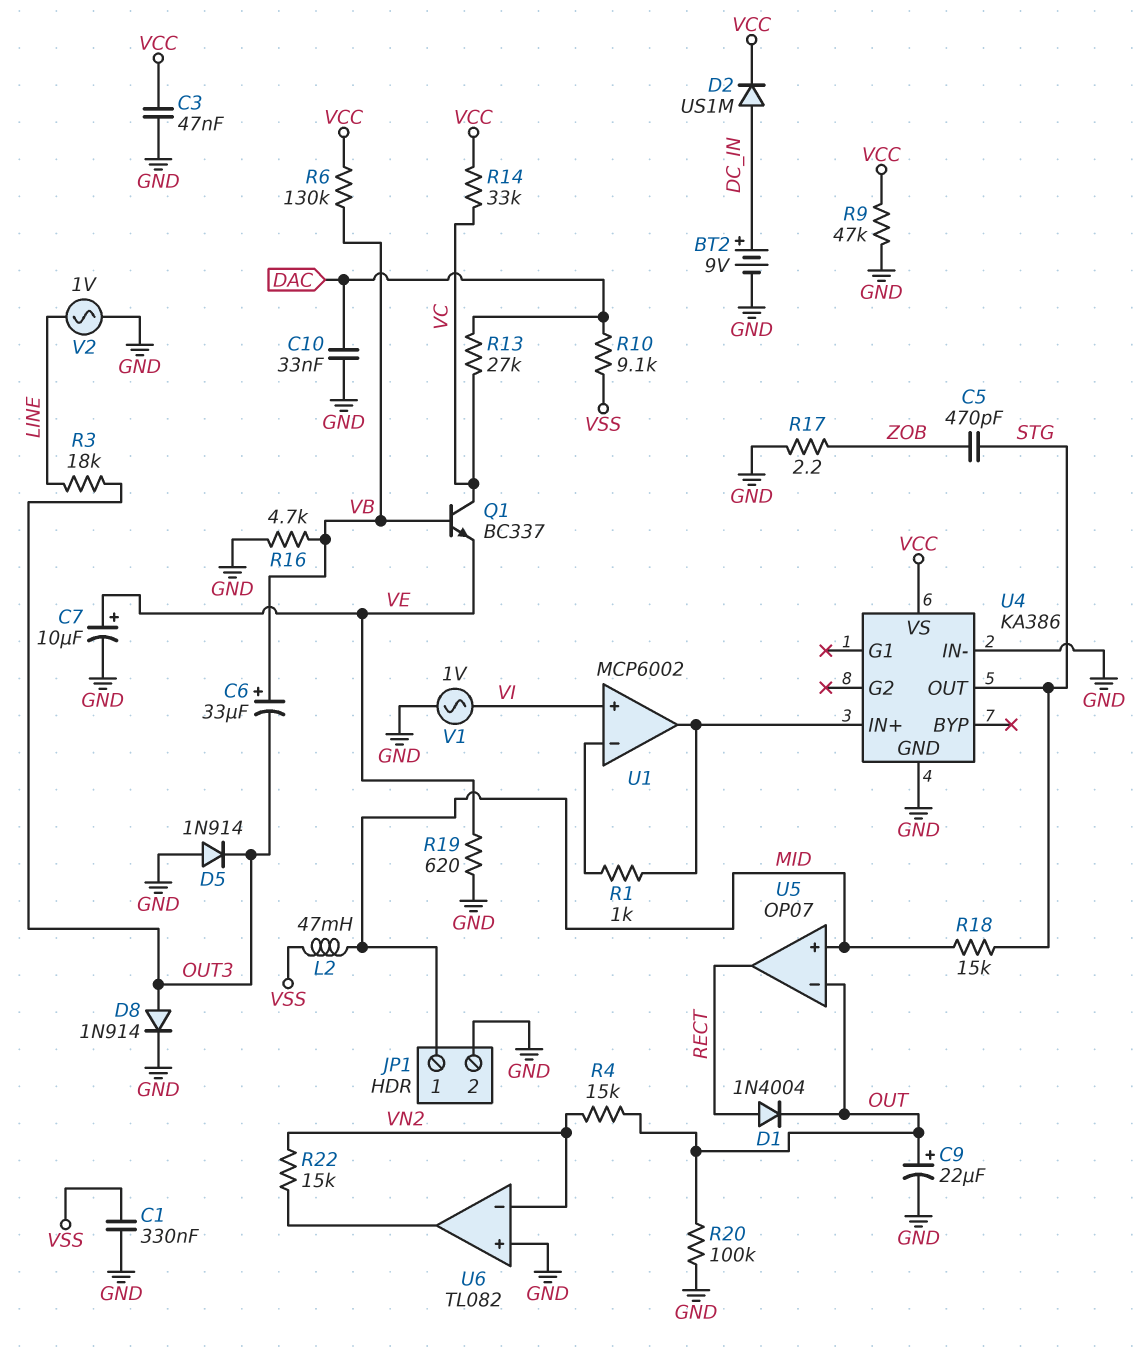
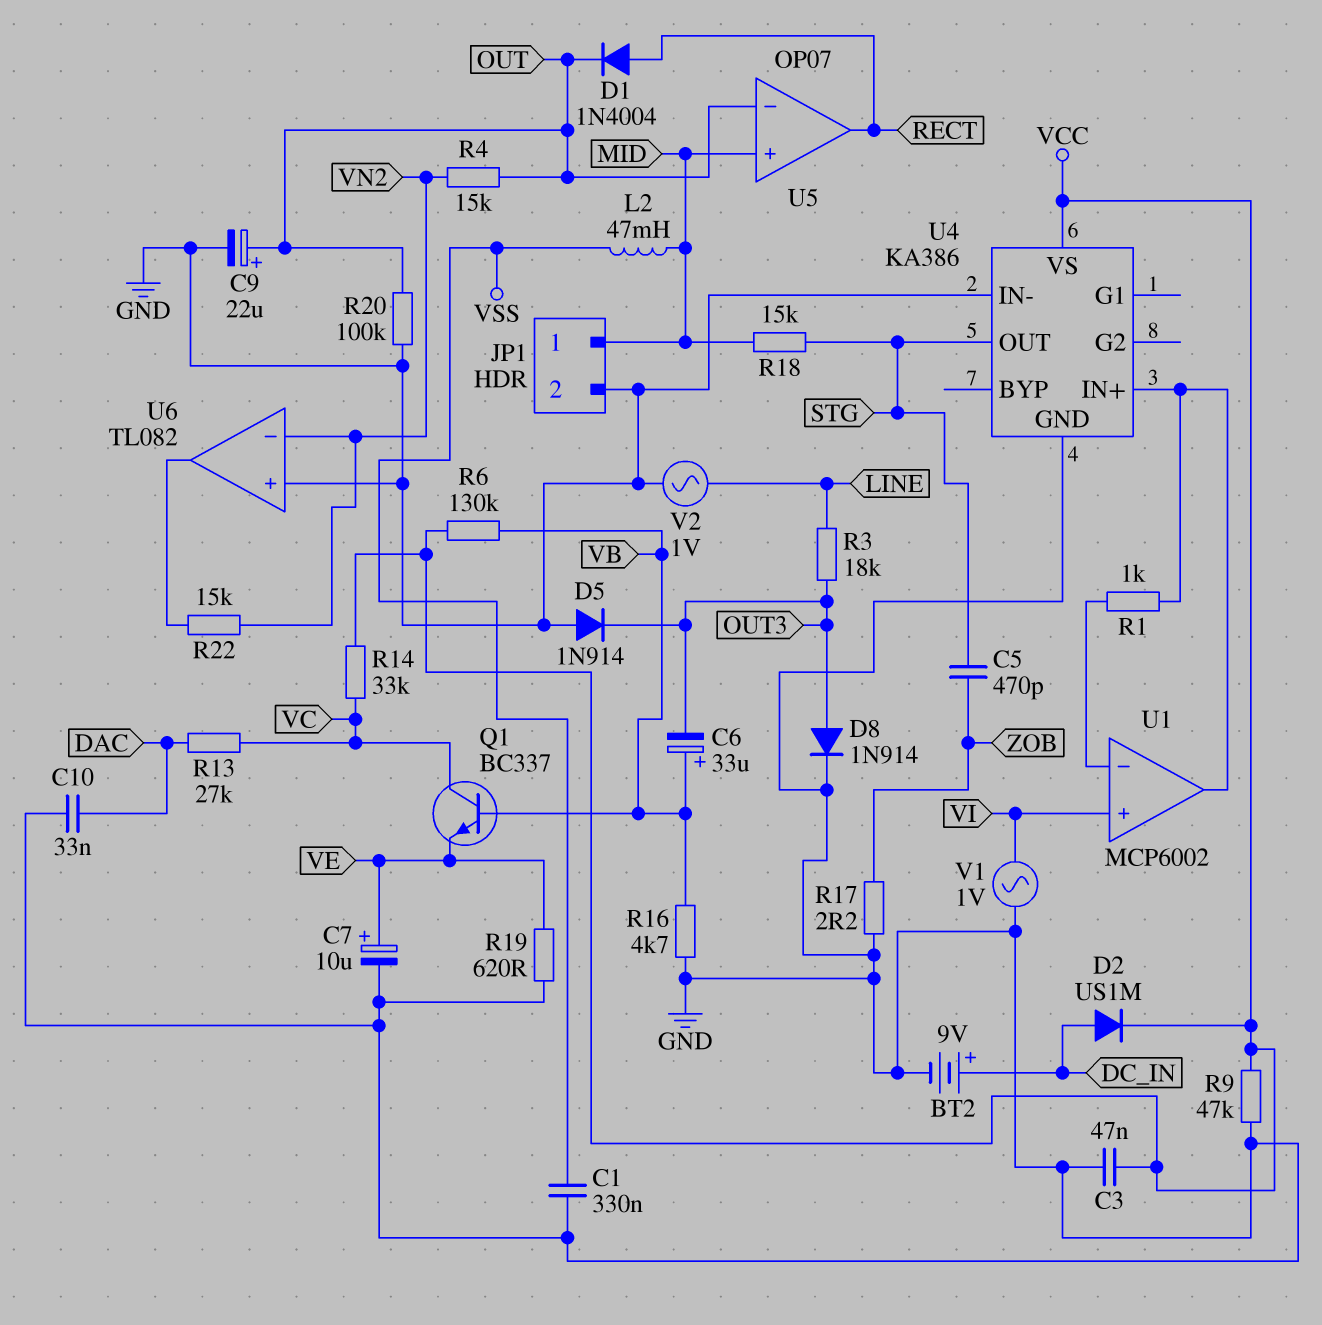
R10: 9.1k (DAC, VSS) -> none

